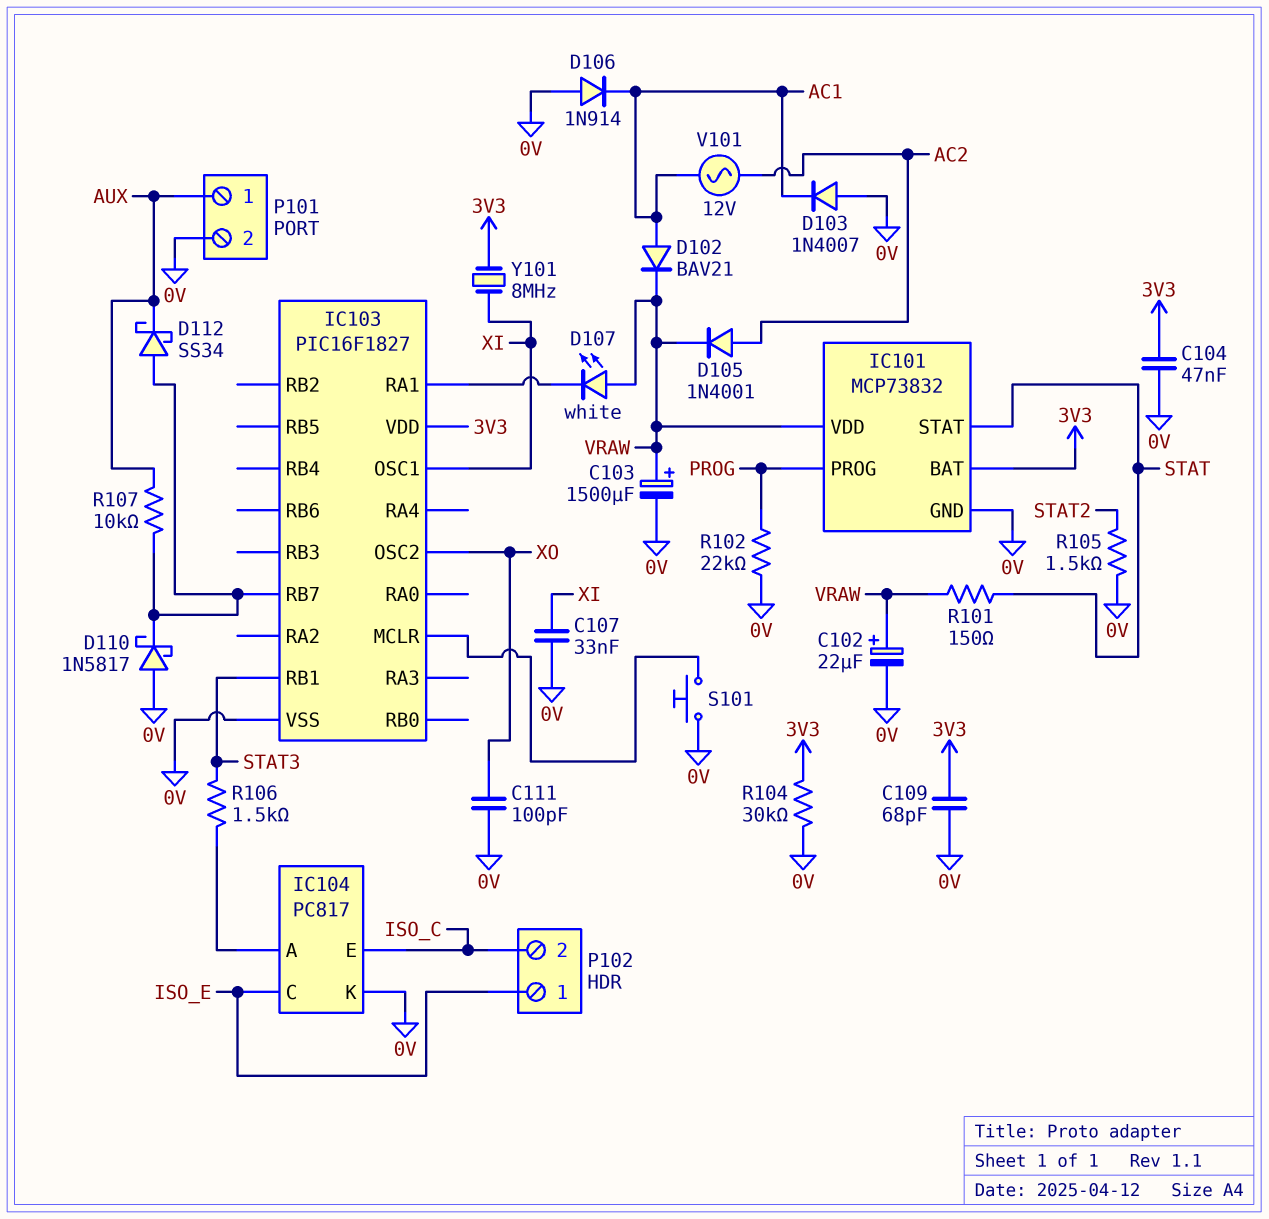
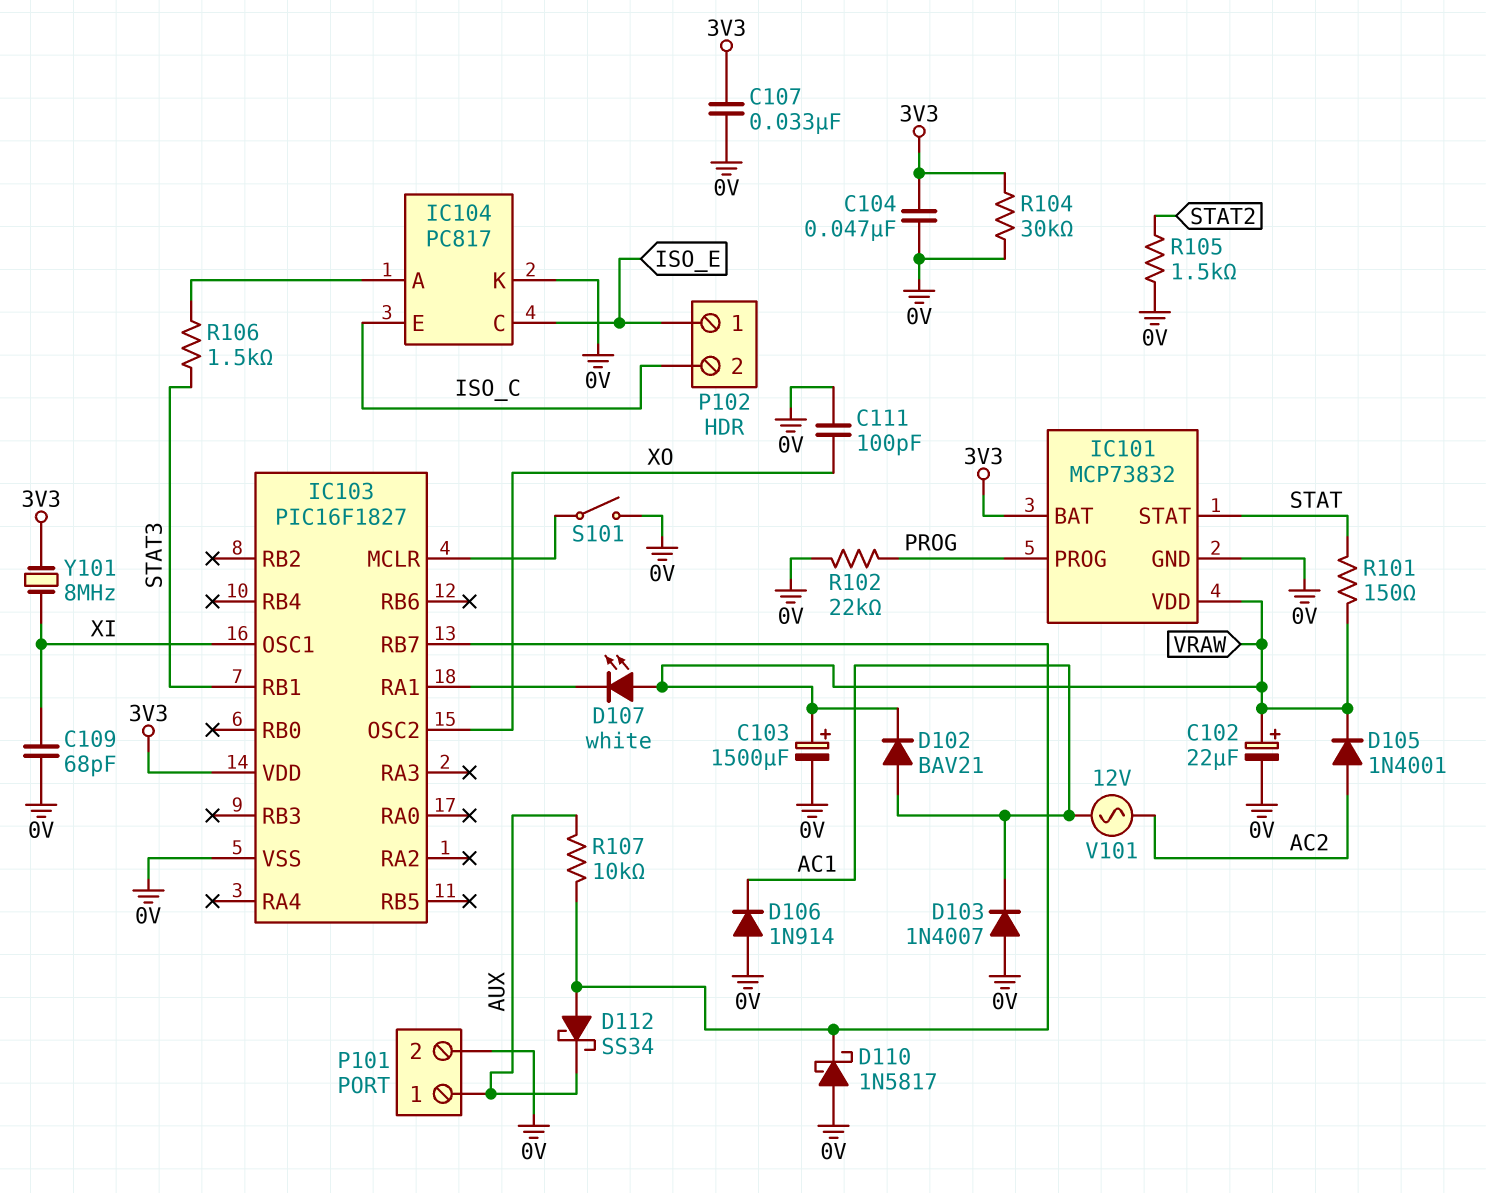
C107: 33nF (0V, XI) -> 33nF (0V, 3V3)
C109: 68pF (0V, 3V3) -> 68pF (0V, XI)
S101: button (0V, IC103/MCLR) -> switch (0V, IC103/MCLR)

